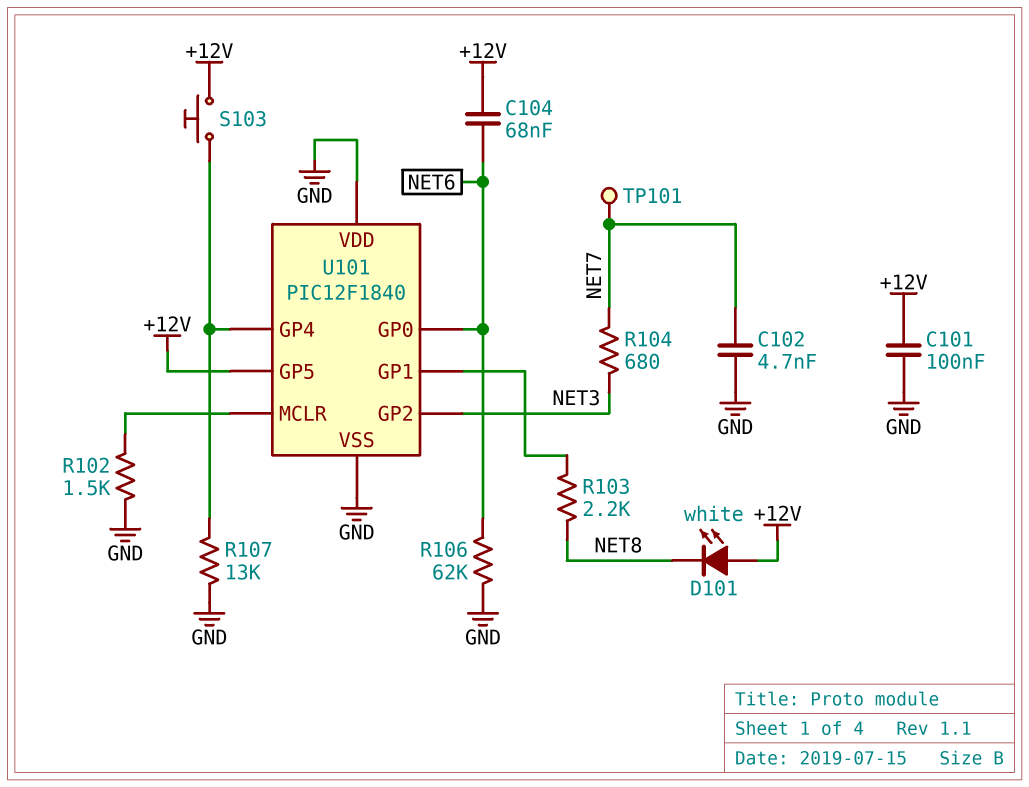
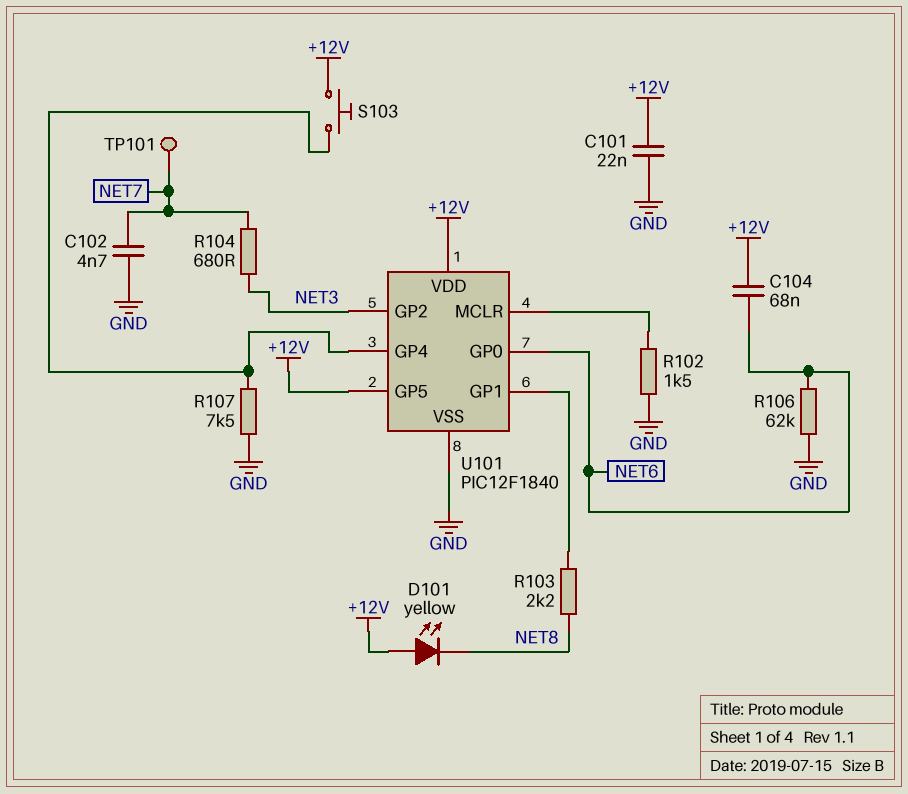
C101: 100nF (+12V, GND) -> 22nF (+12V, GND)
D101: LED white (A +12V, K NET8) -> LED yellow (A +12V, K NET8)
R107: 13k (GND, U101/GP4) -> 7.5k (GND, U101/GP4)
U101 pin VDD: GND -> +12V

